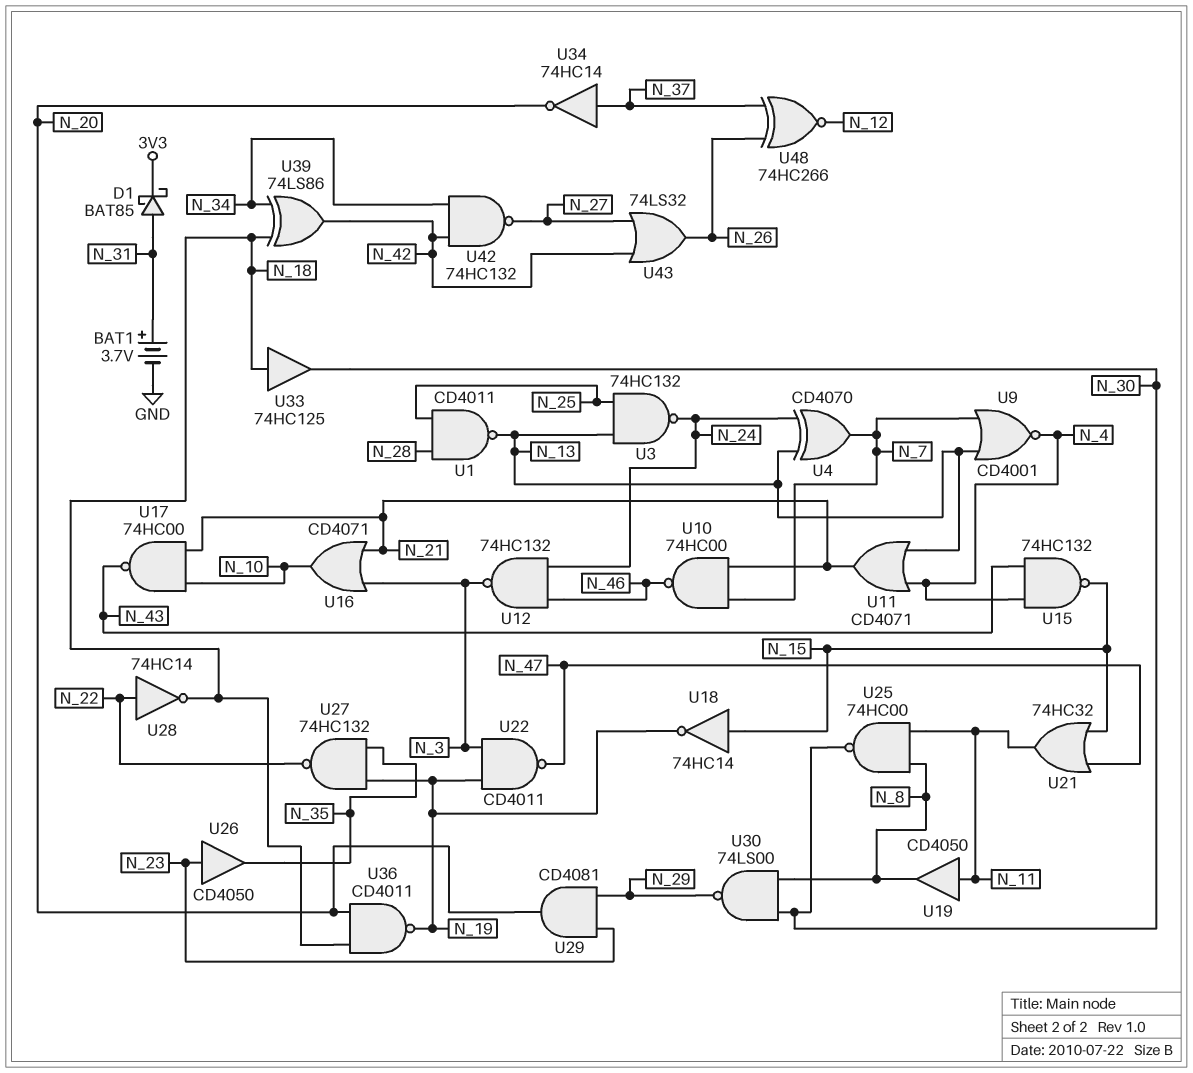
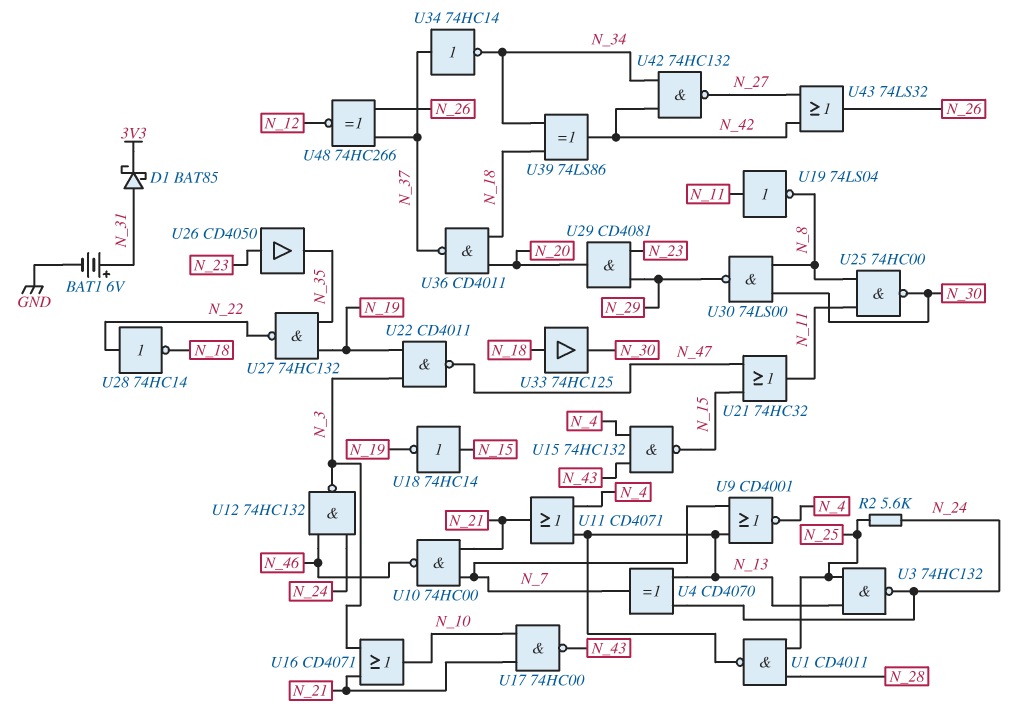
BAT1: 3.7V (plus N_31, minus GND) -> 6V (plus N_31, minus GND)
R2: none -> 5.6k (N_24, N_25)
U19: buffer CD4050 (in N_11, out N_8) -> NOT 74LS04 (in N_11, out N_8)
U34: NOT 74HC14 (in N_37, out N_20) -> NOT 74HC14 (in N_37, out N_34)
U36: NAND CD4011 (in N_18, in N_20, out N_19) -> NAND CD4011 (in N_18, in N_20, out N_37)

